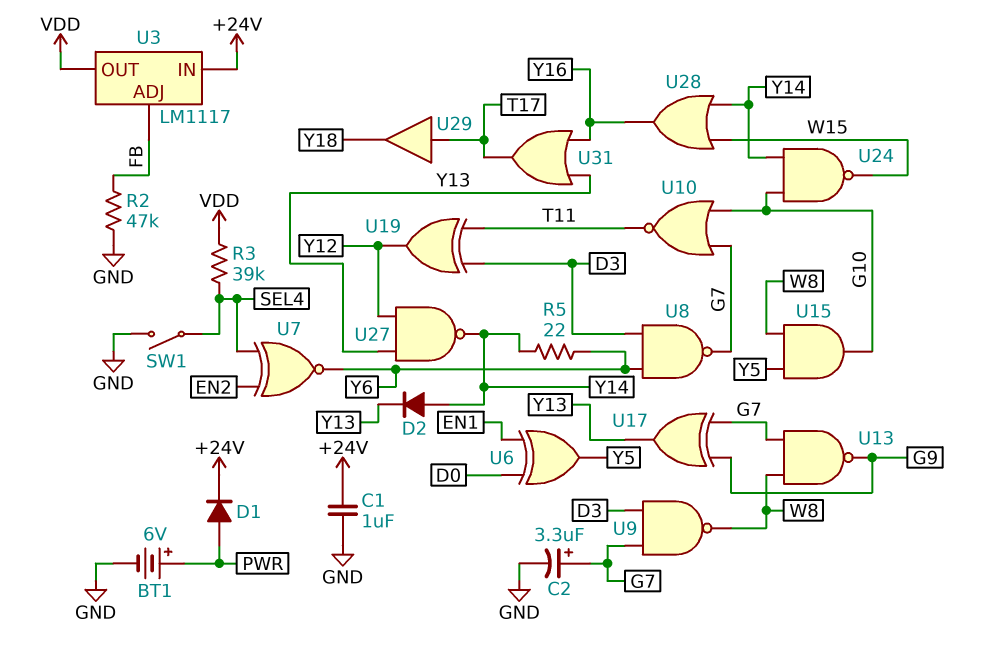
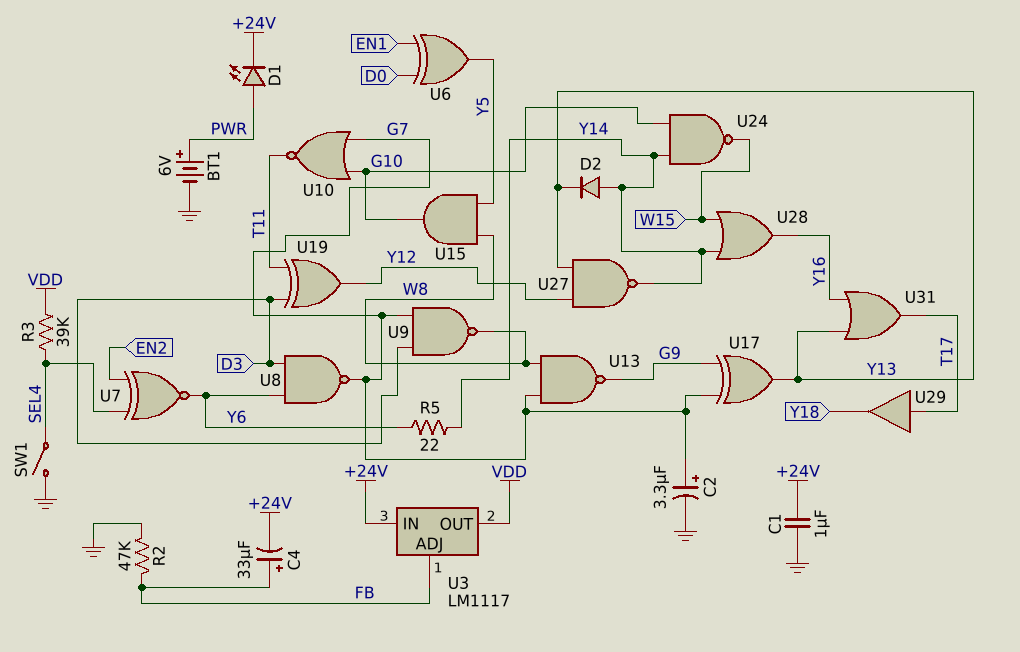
C4: none -> 33uF (plus FB, minus +24V)
D1: diode (A PWR, K +24V) -> LED (A PWR, K +24V)

